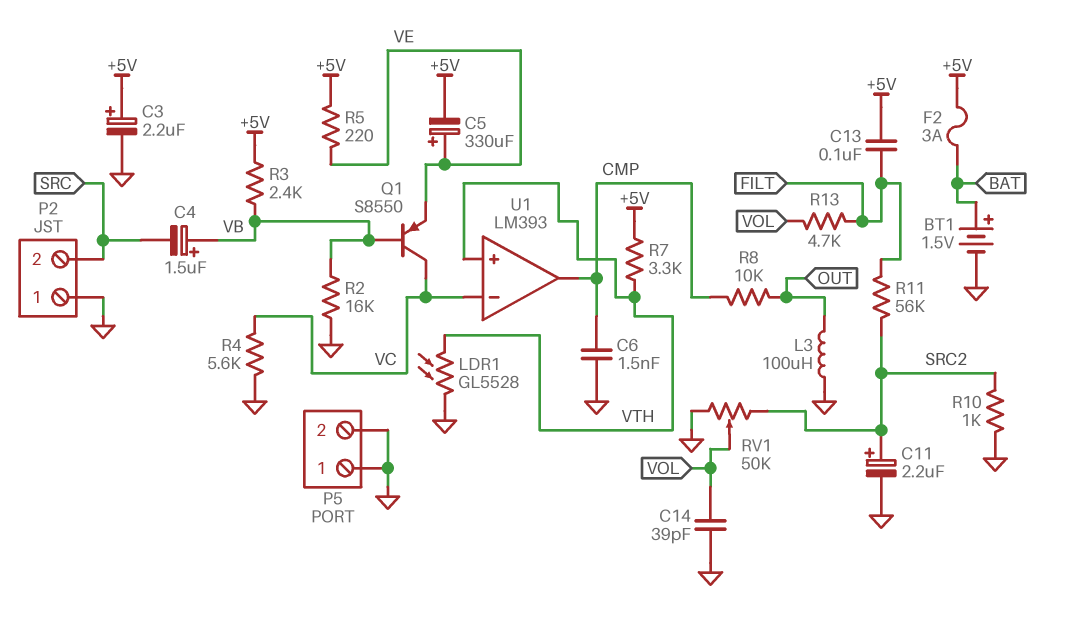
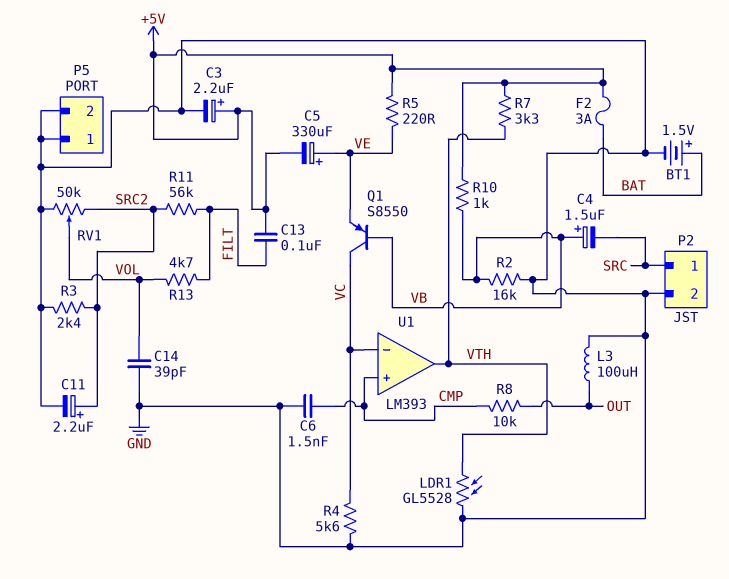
P2 pin 1: GND -> SRC
P2 pin 2: SRC -> GND
R3: 2.4k (+5V, VB) -> 2.4k (GND, SRC2)
R10: 1k (GND, SRC2) -> 1k (+5V, VB)
U1 pin in+: VTH -> CMP
U1 pin out: CMP -> VTH

